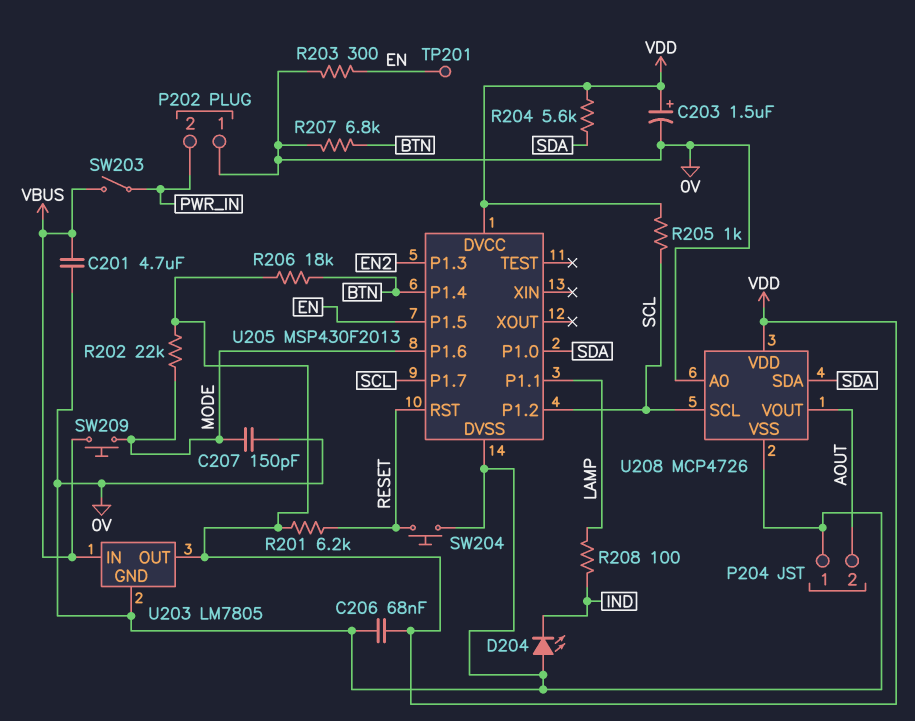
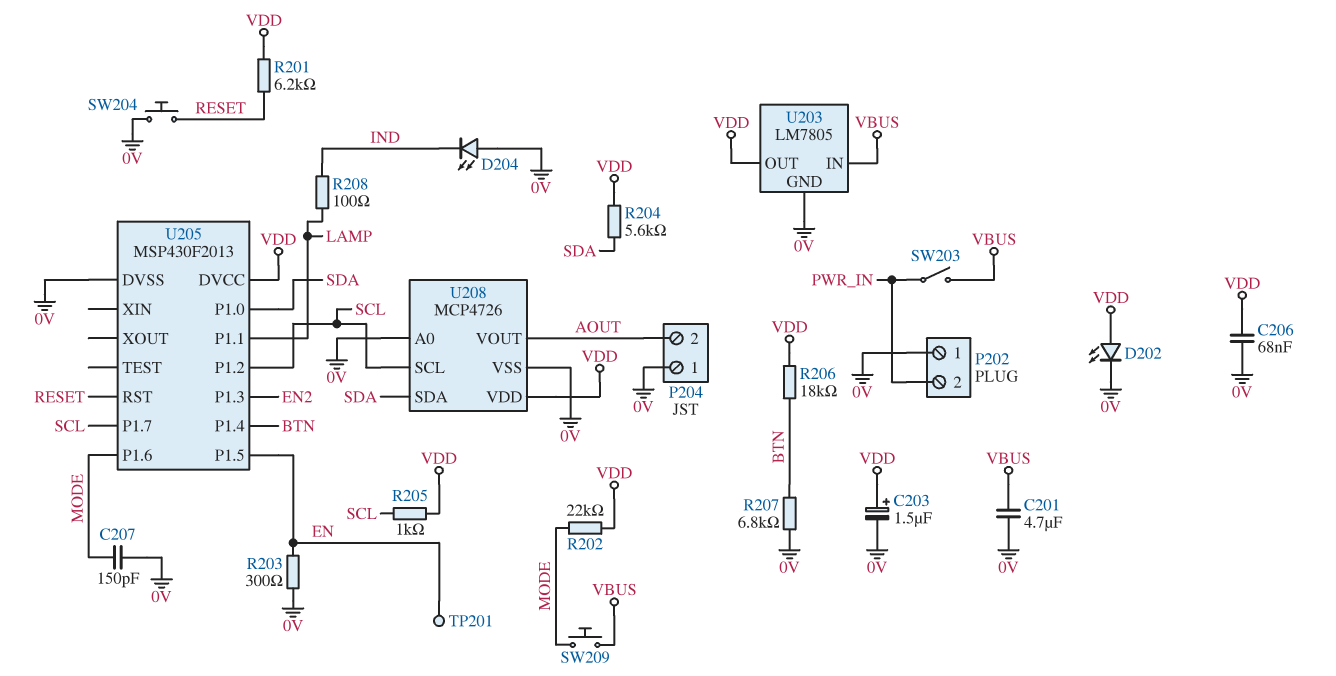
D202: none -> LED (A VDD, K 0V)

